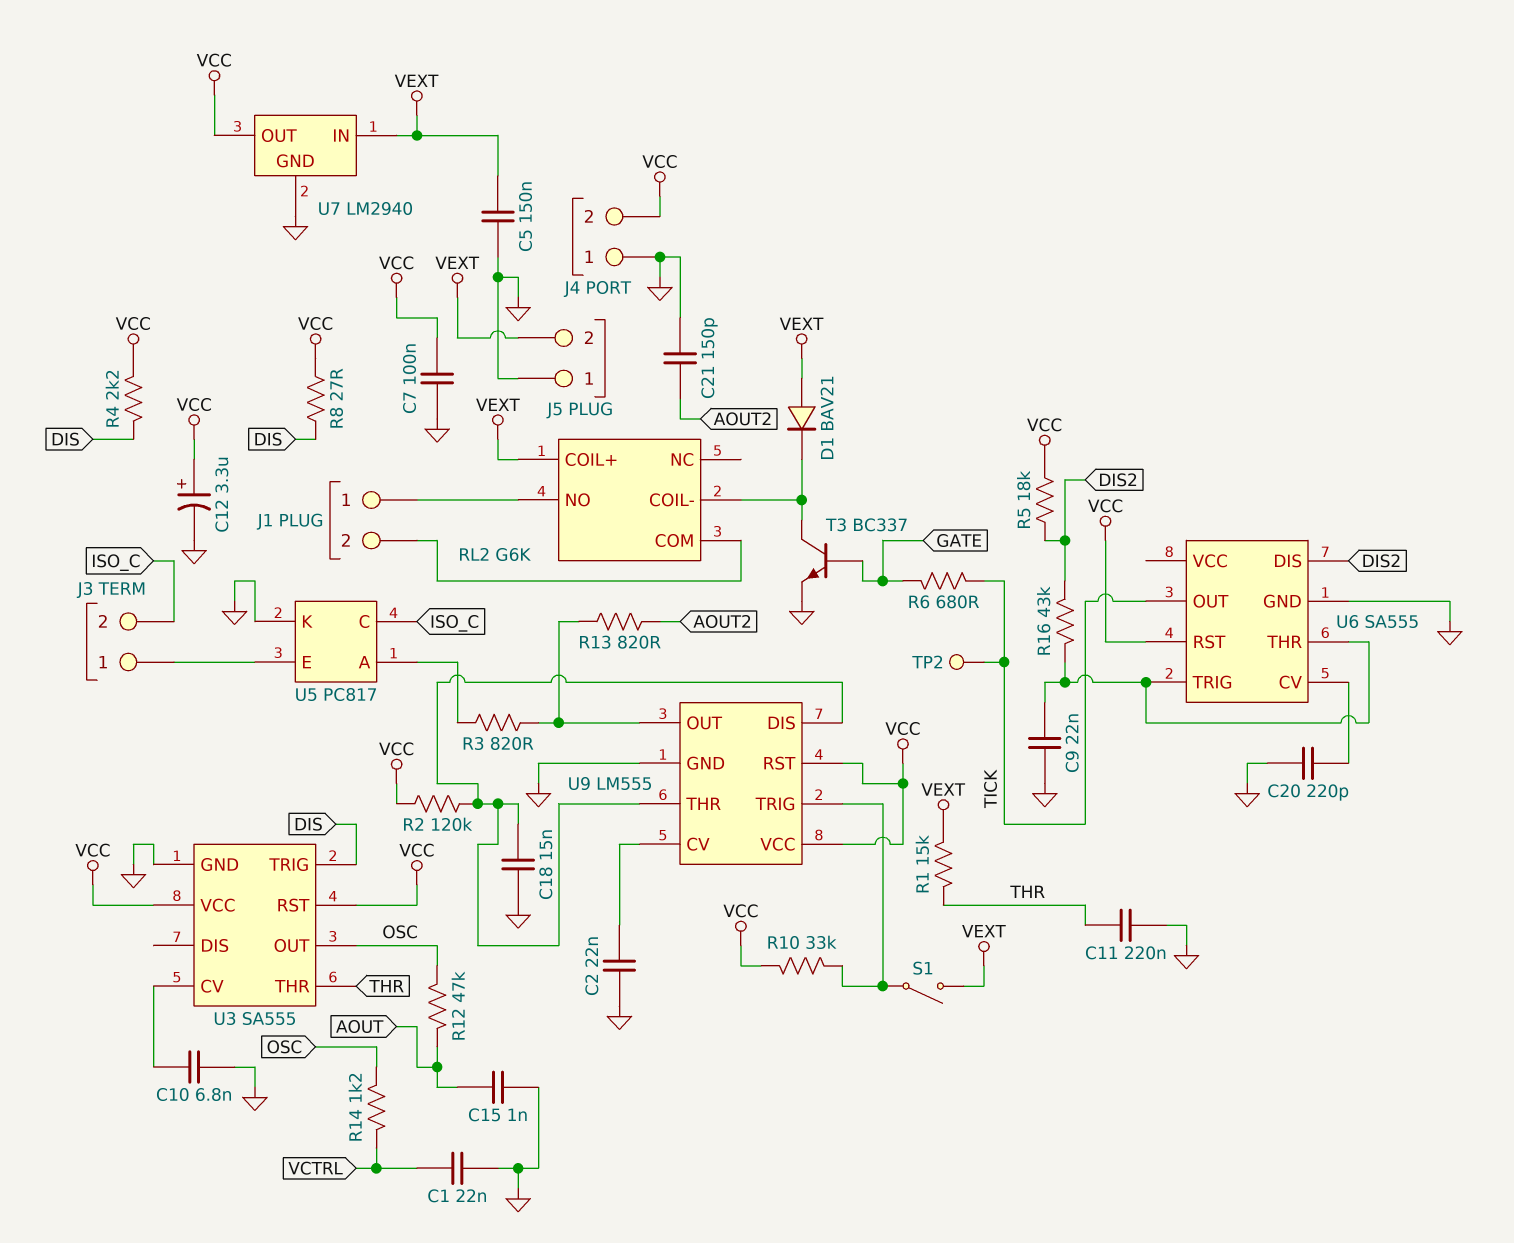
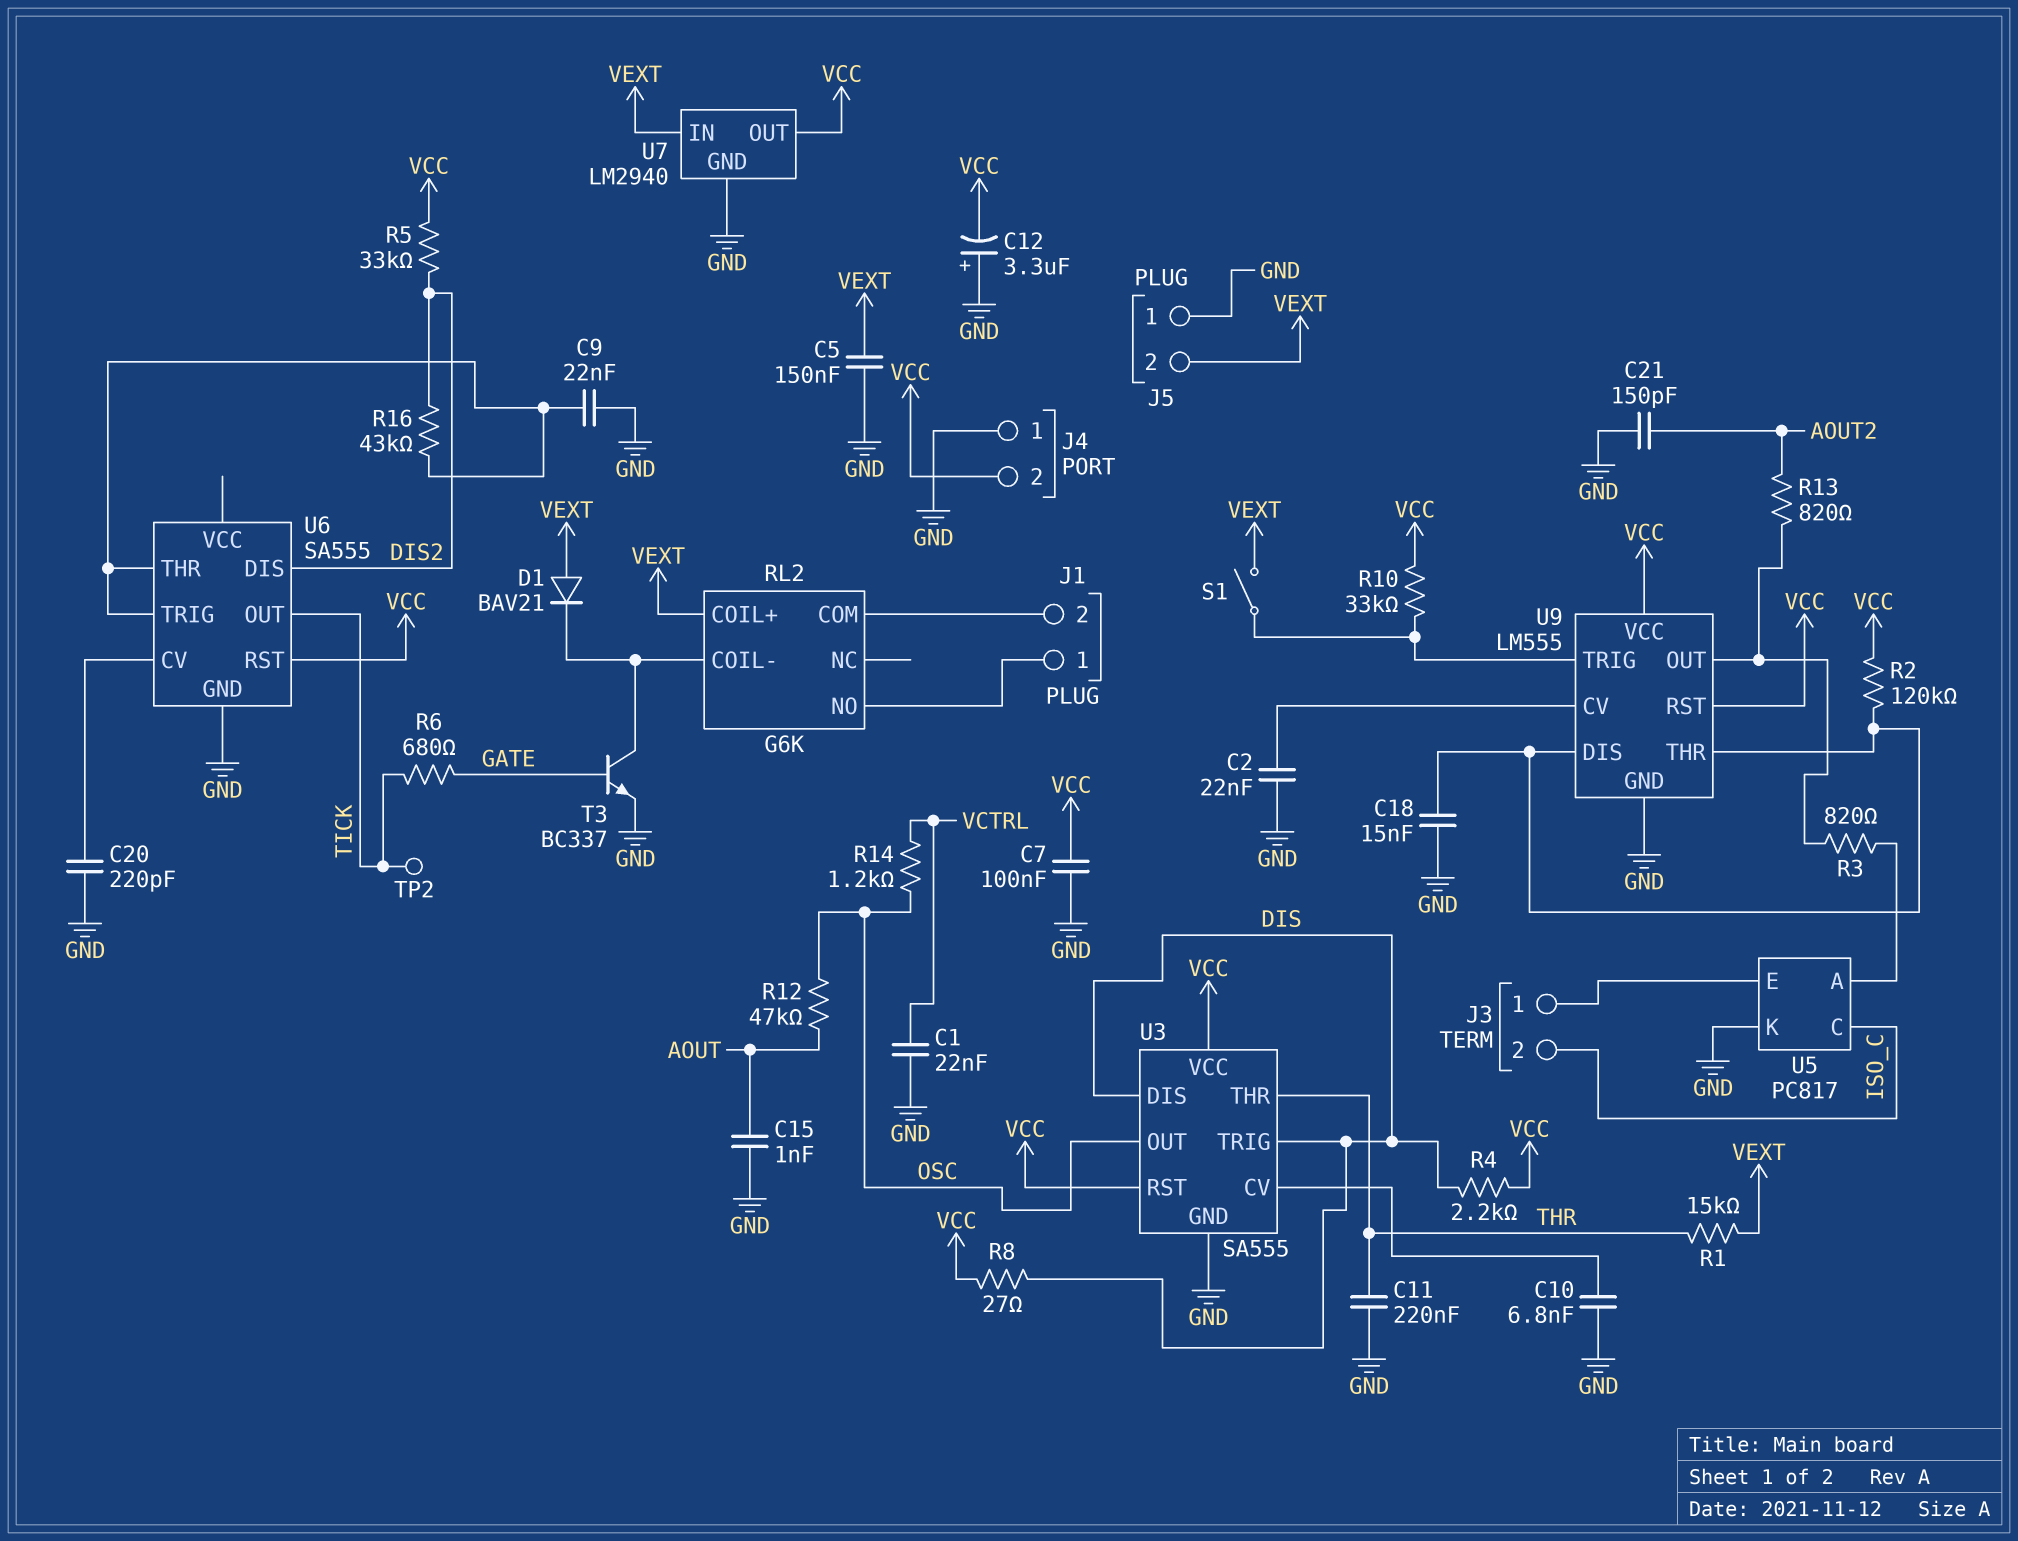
C12: 3.3uF (plus VCC, minus GND) -> 3.3uF (plus GND, minus VCC)
R5: 18k (DIS2, VCC) -> 33k (DIS2, VCC)
U3 pin DIS: none -> DIS

